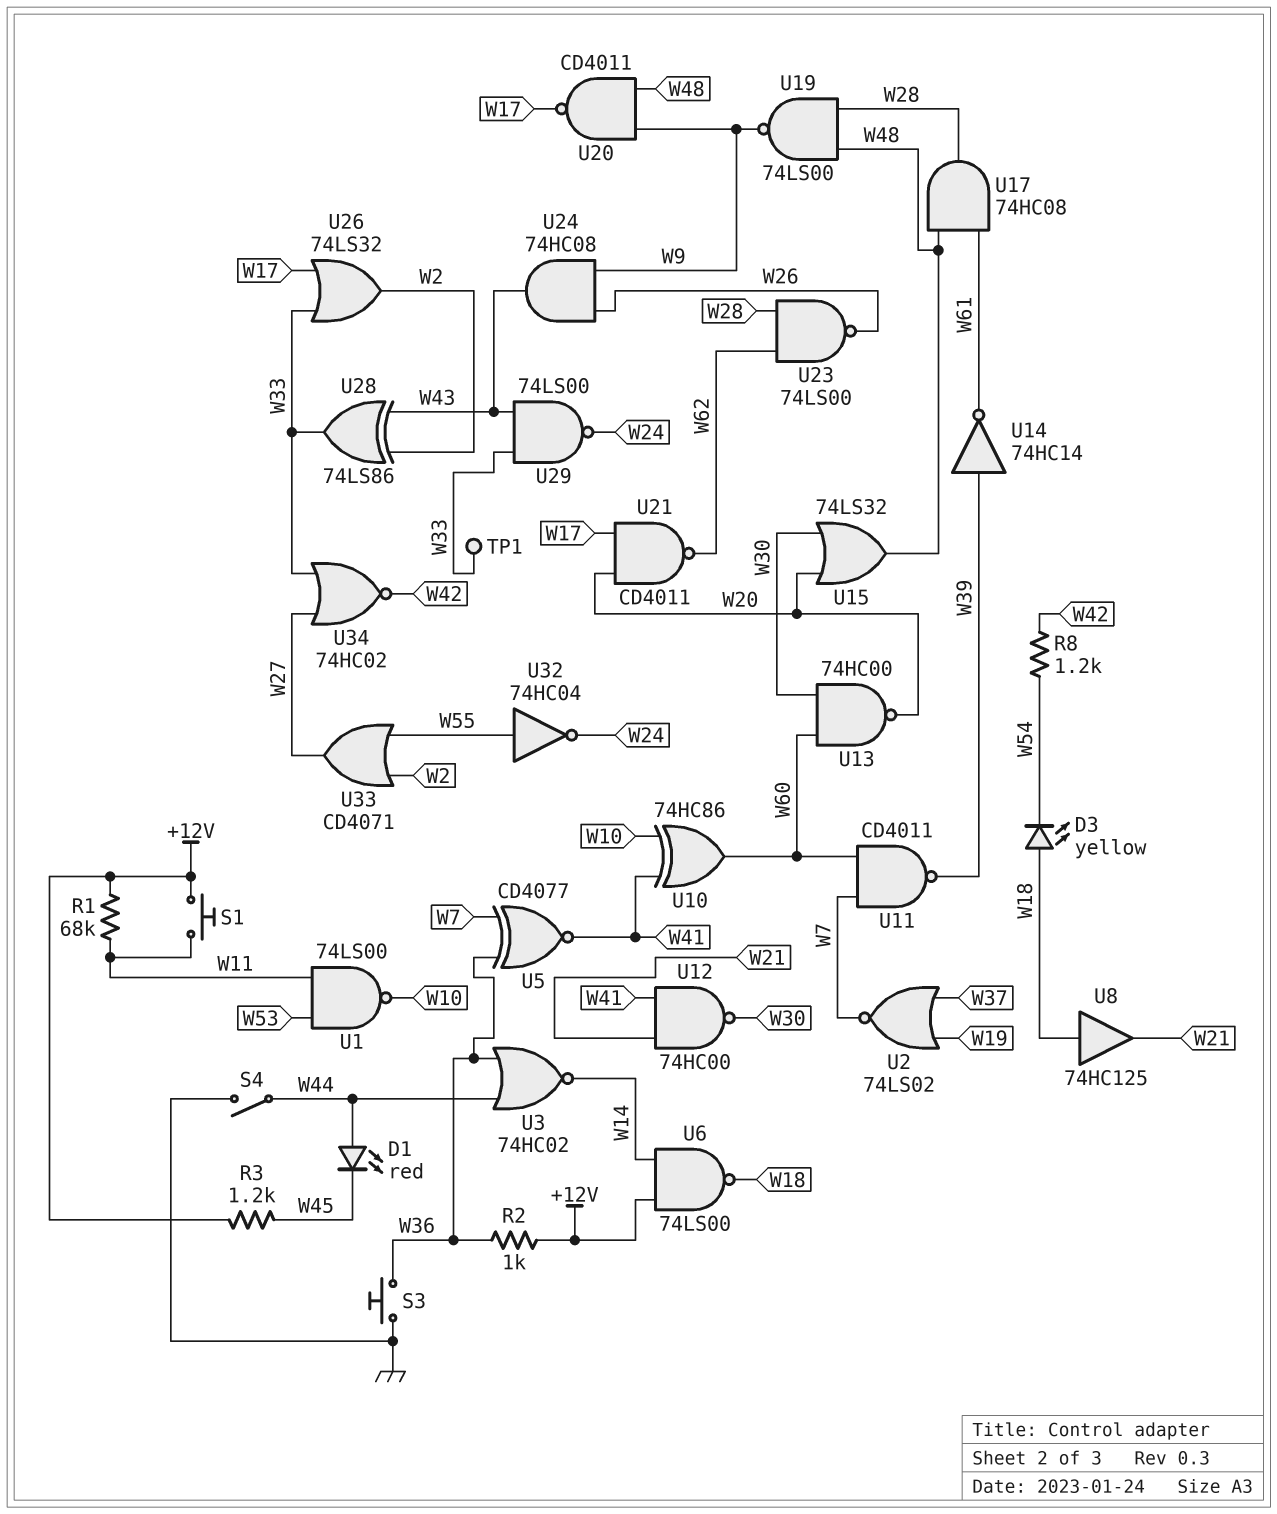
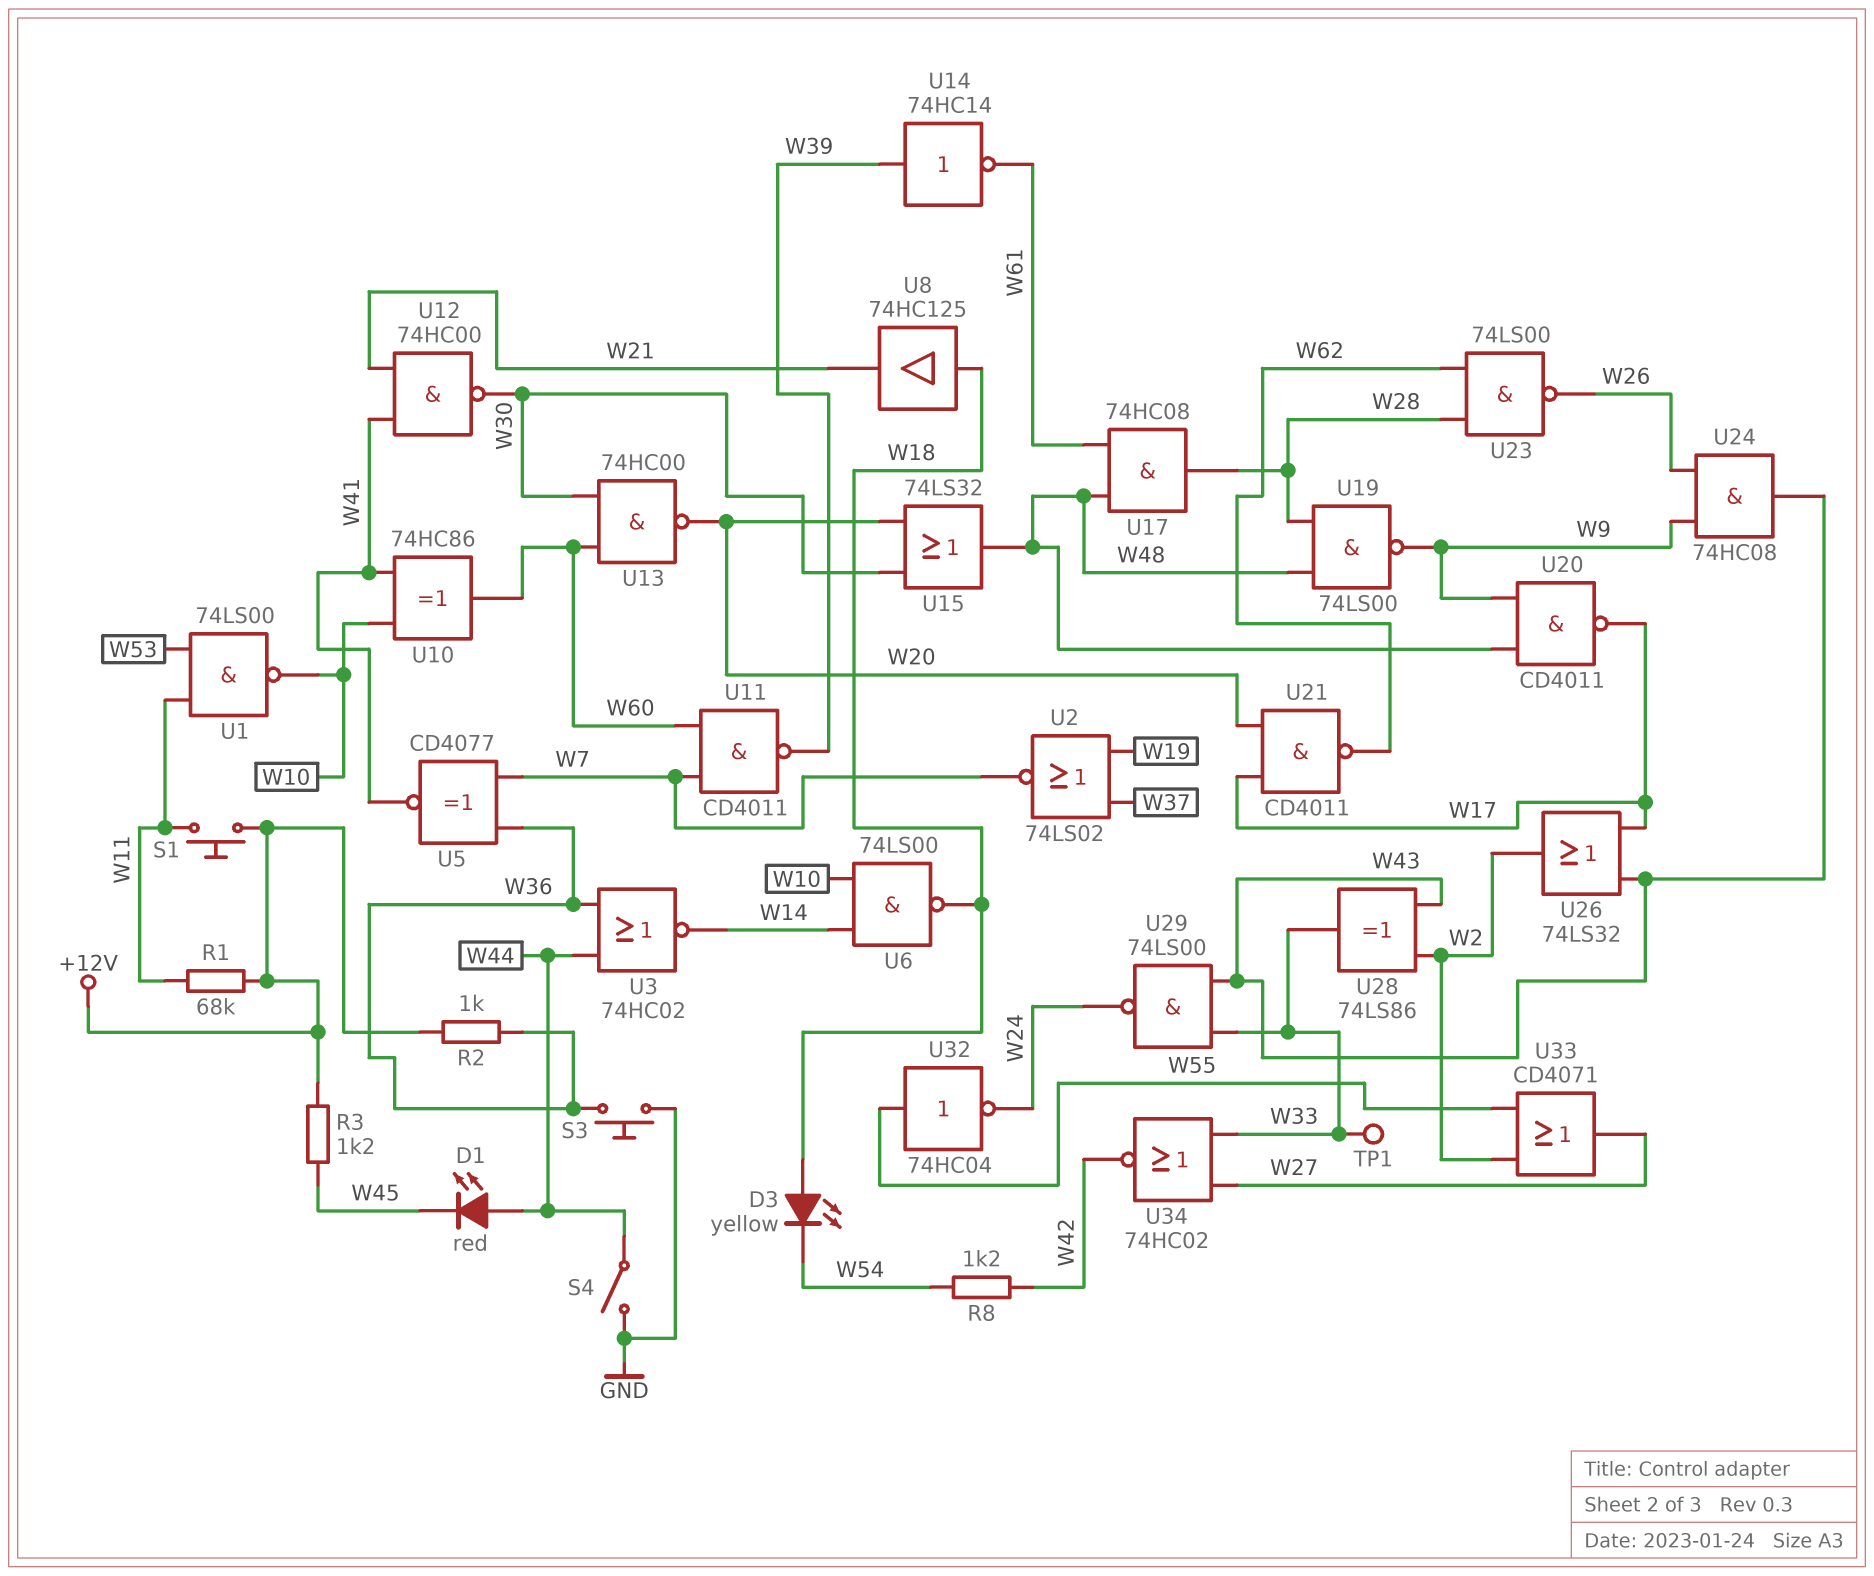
U6: NAND 74LS00 (in +12V, in W14, out W18) -> NAND 74LS00 (in W10, in W14, out W18)
U26: OR 74LS32 (in W17, in W33, out W2) -> OR 74LS32 (in W17, in W43, out W2)

